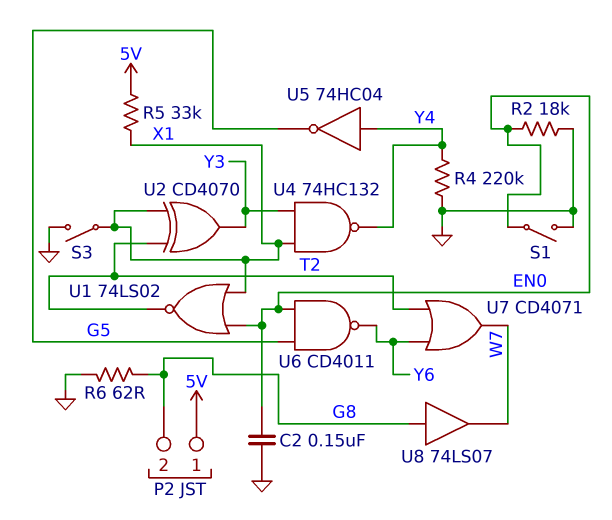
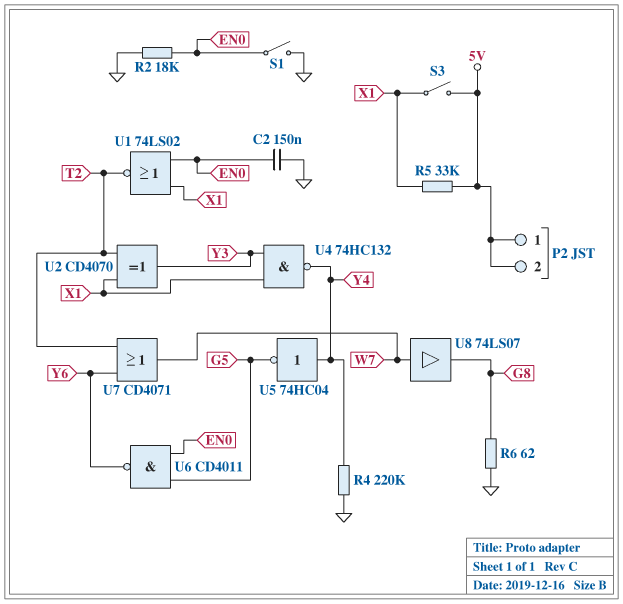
P2 pin 2: G8 -> 5V
S3: switch (GND, X1) -> switch (5V, X1)
U8: buffer 74LS07 (in G8, out W7) -> buffer 74LS07 (in W7, out G8)

